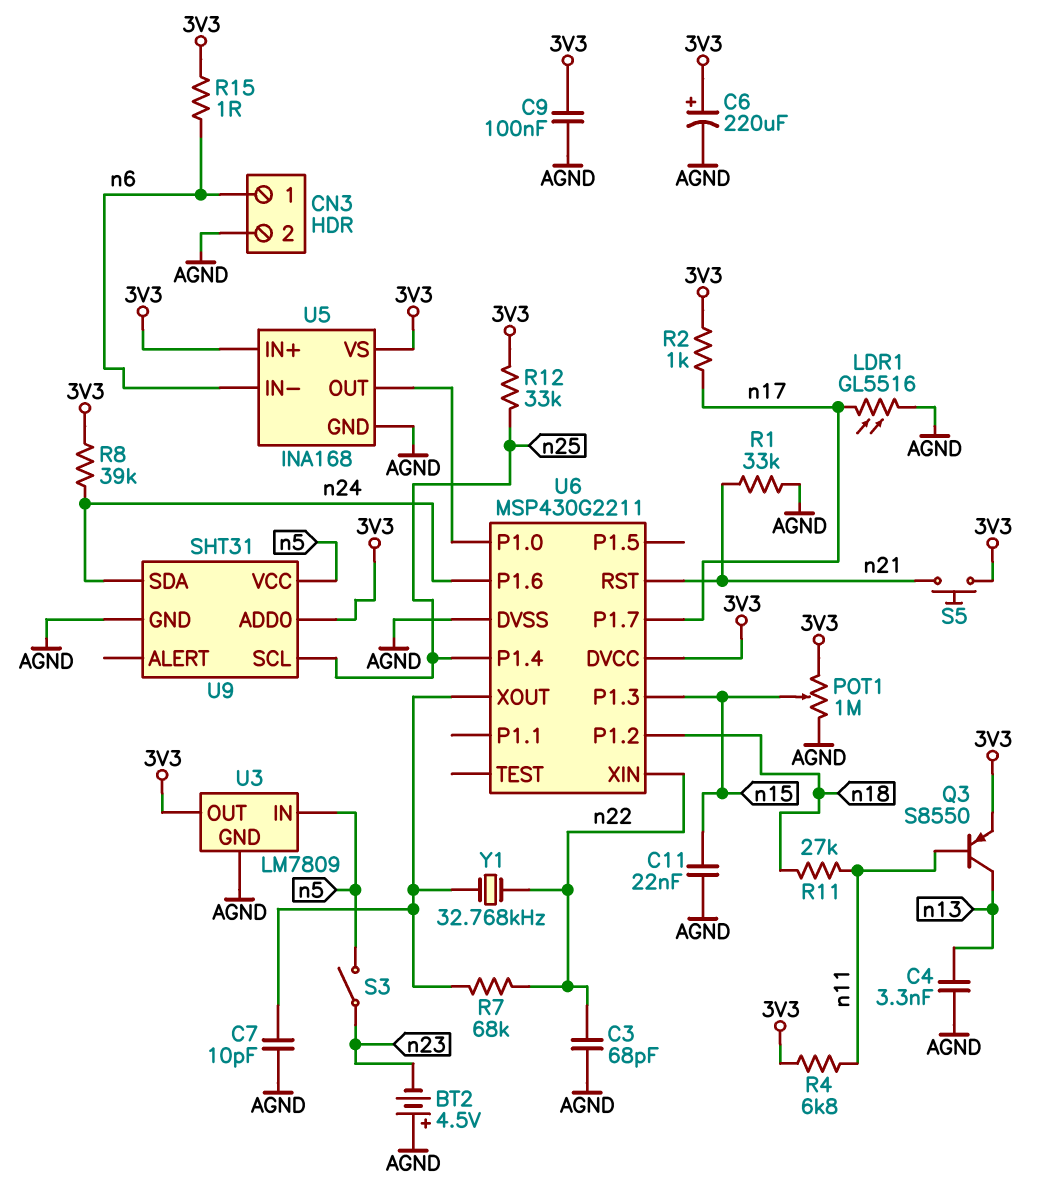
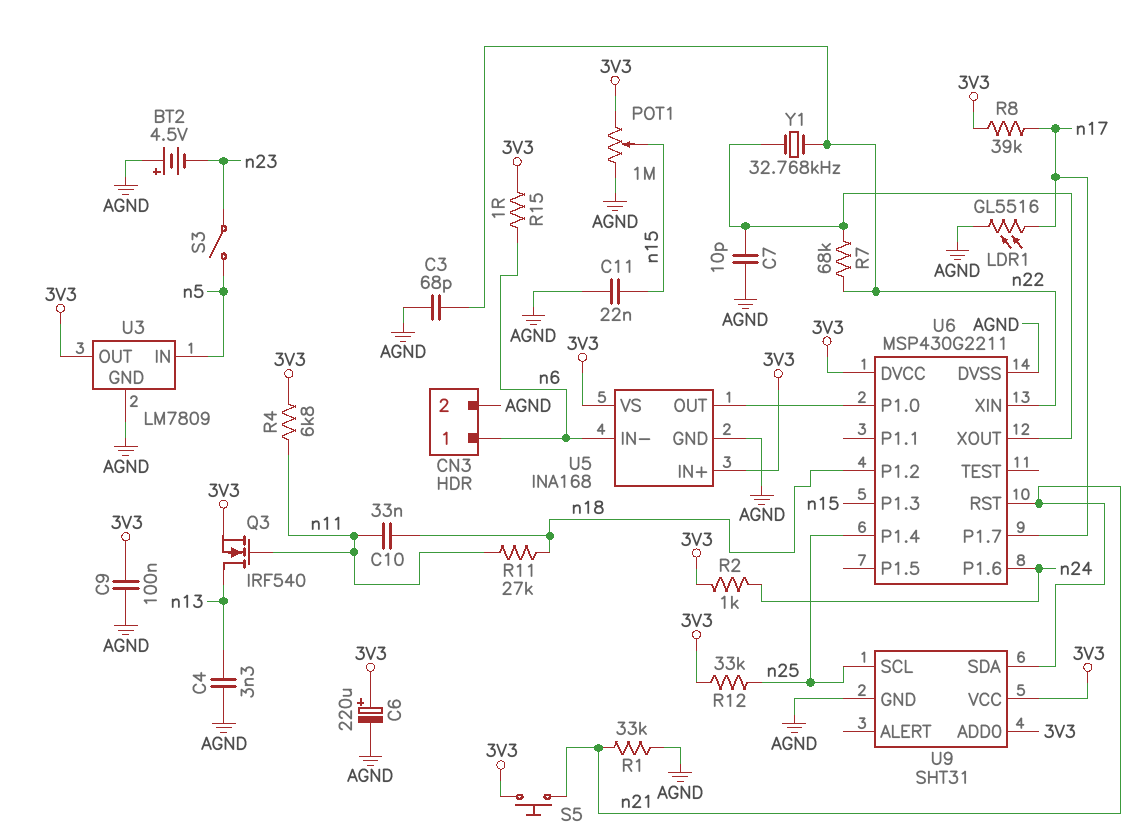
C10: none -> 33nF (n11, n18)
Q3: PNP S8550 (B n11, C n13, E 3V3) -> NMOS IRF540 (G n11, D n13, S 3V3)
R2: 1k (3V3, n17) -> 1k (3V3, n24)
R8: 39k (3V3, n24) -> 39k (3V3, n17)
U9 pin SDA: n24 -> n21
U9 pin VCC: n5 -> 3V3

